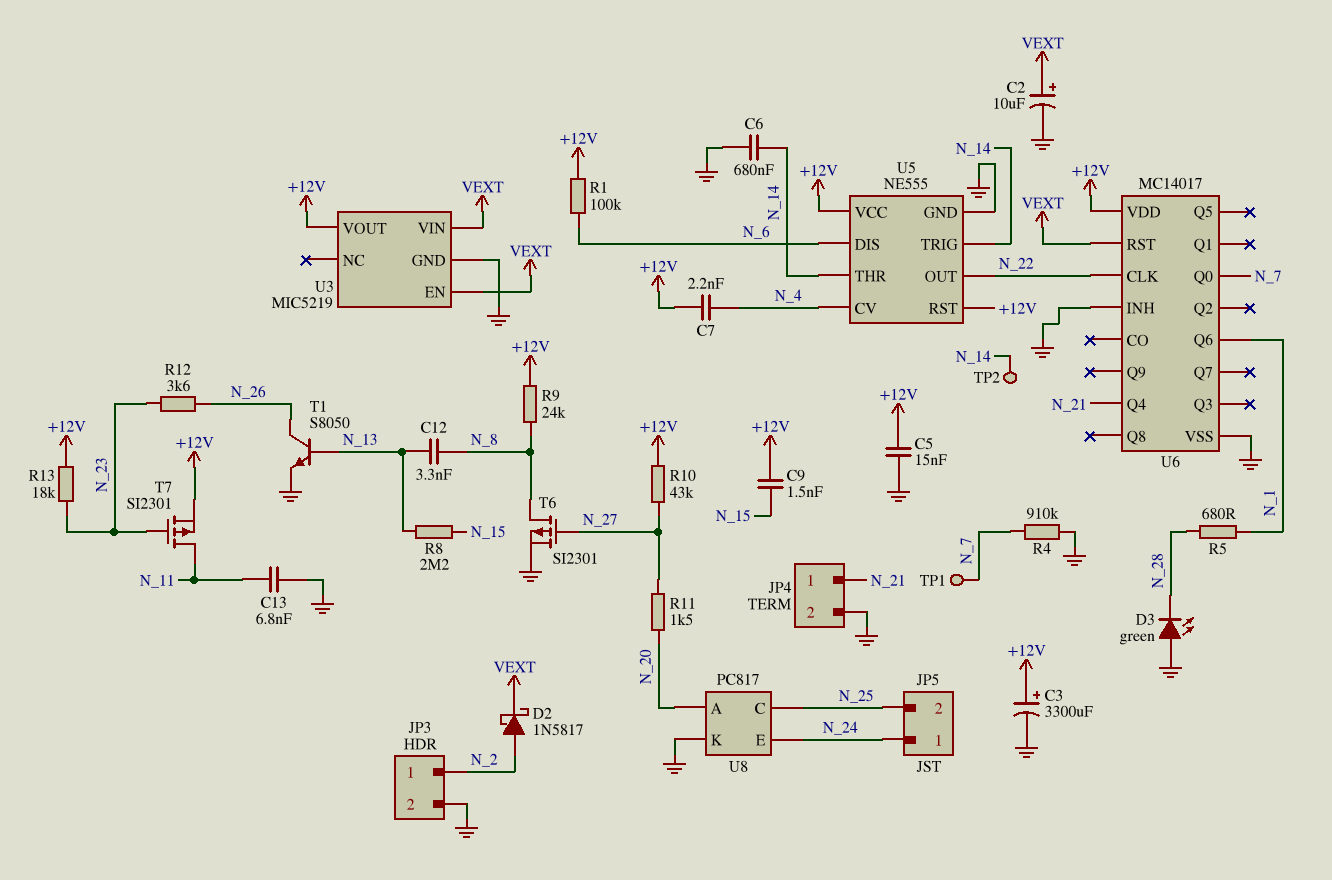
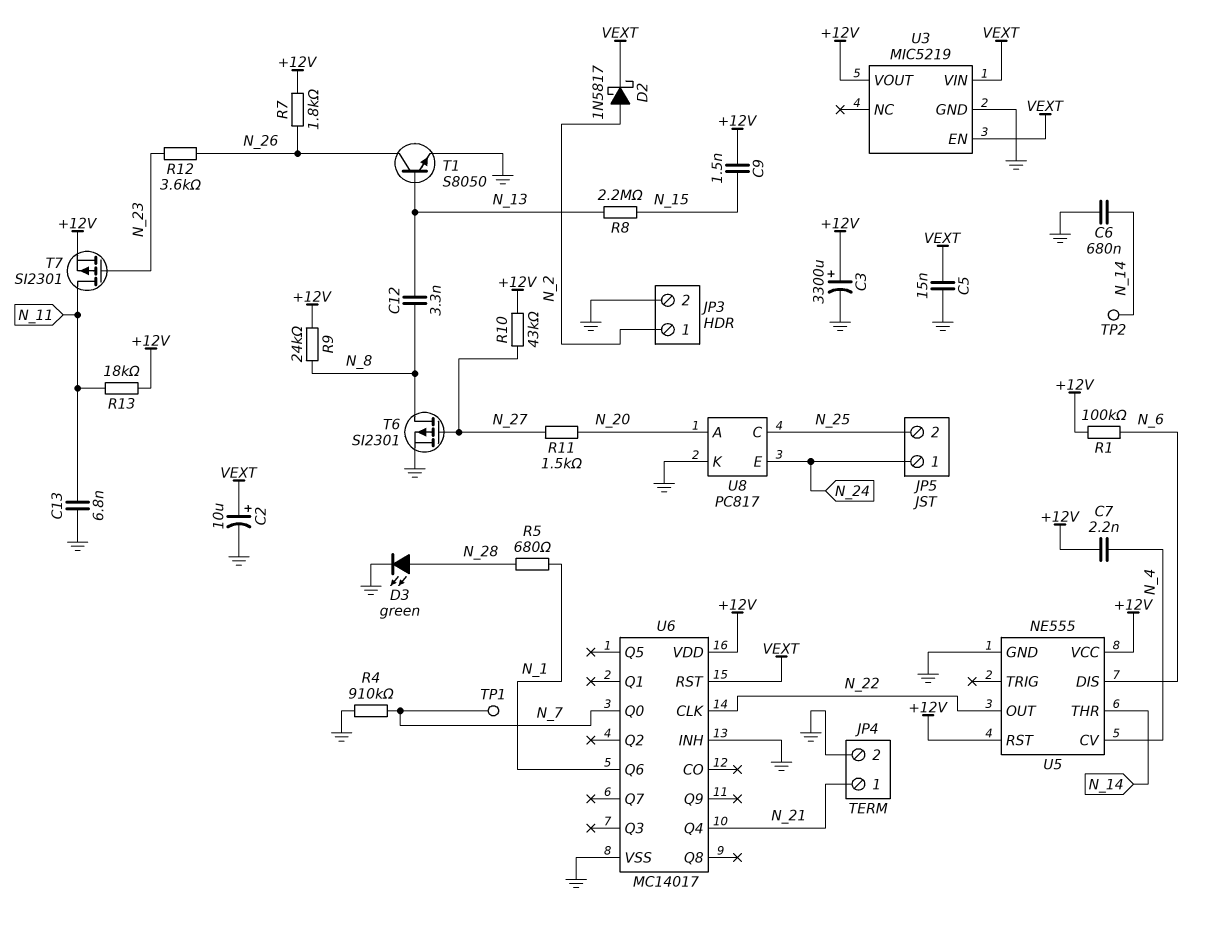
C5: 15nF (+12V, GND) -> 15nF (GND, VEXT)
D3: LED green (A GND, K N_28) -> LED green (A N_28, K GND)
R7: none -> 1.8k (+12V, N_26)
R13: 18k (+12V, N_23) -> 18k (+12V, N_11)
U5 pin TRIG: N_14 -> none

